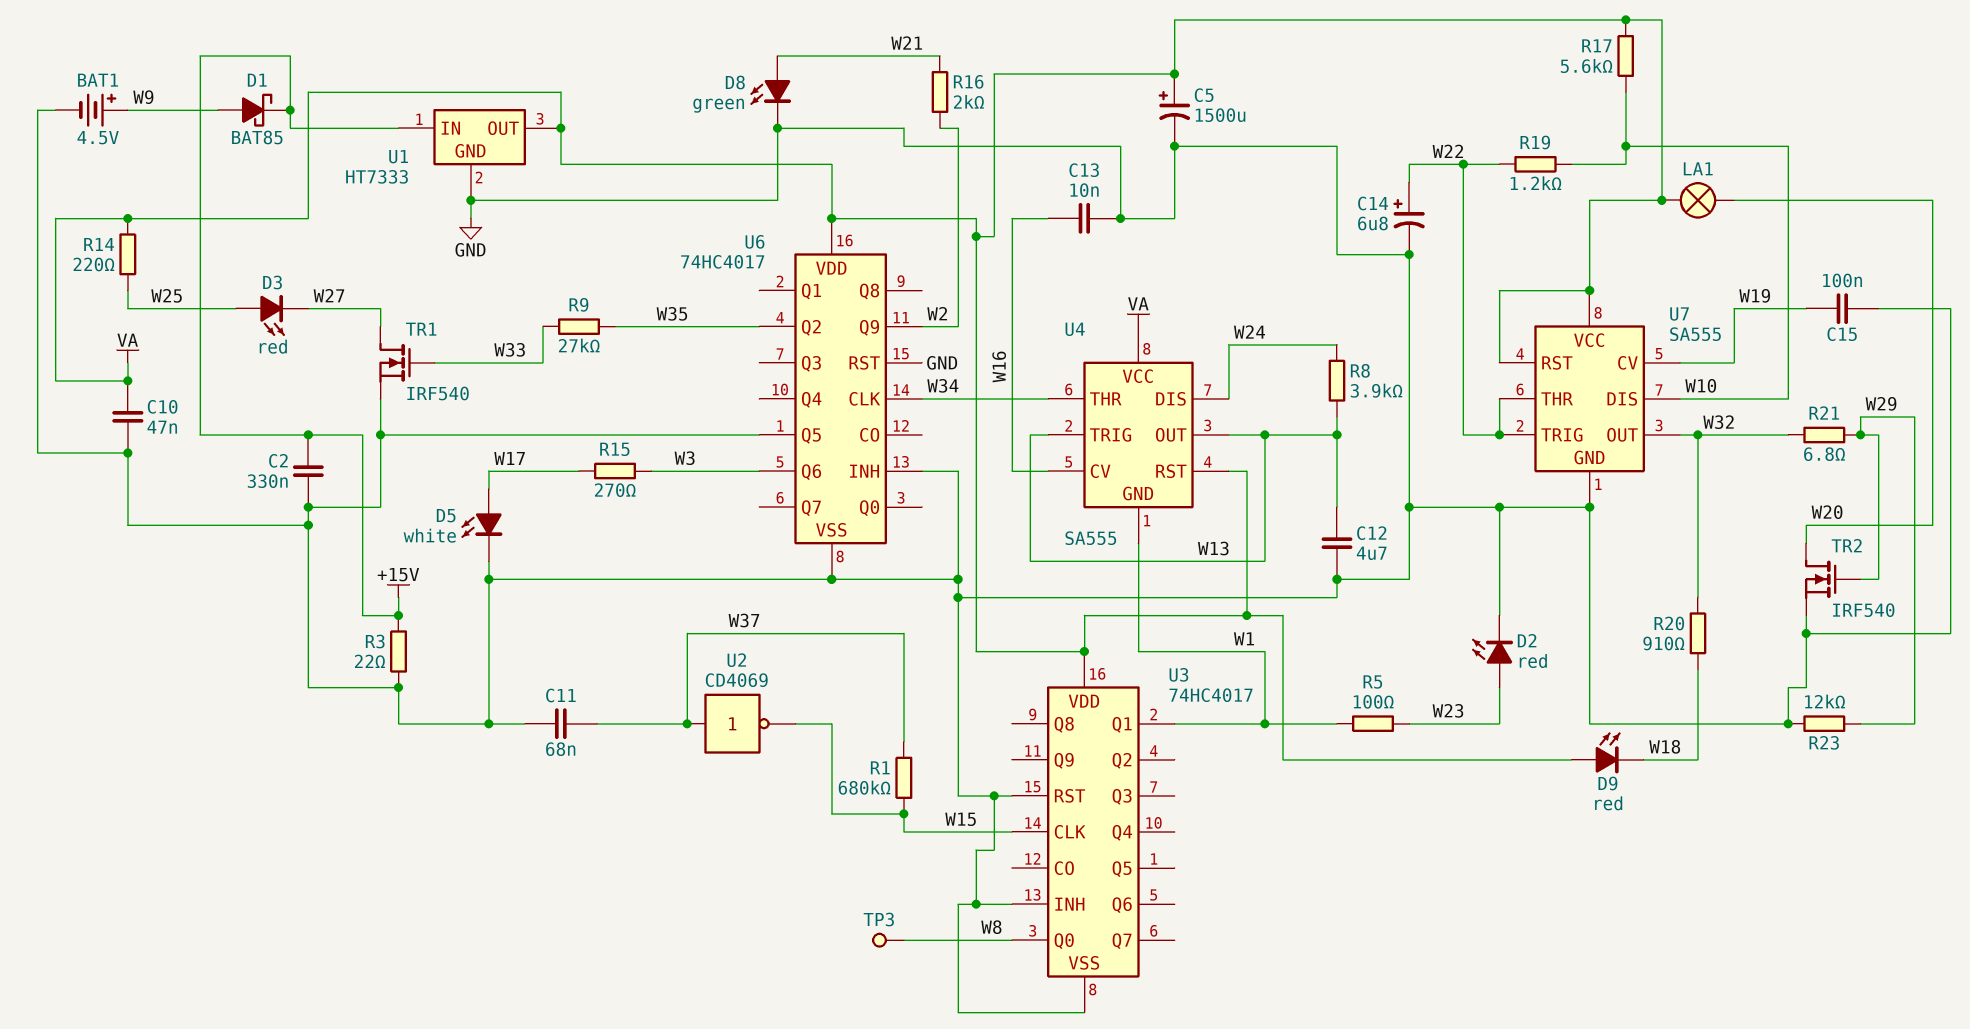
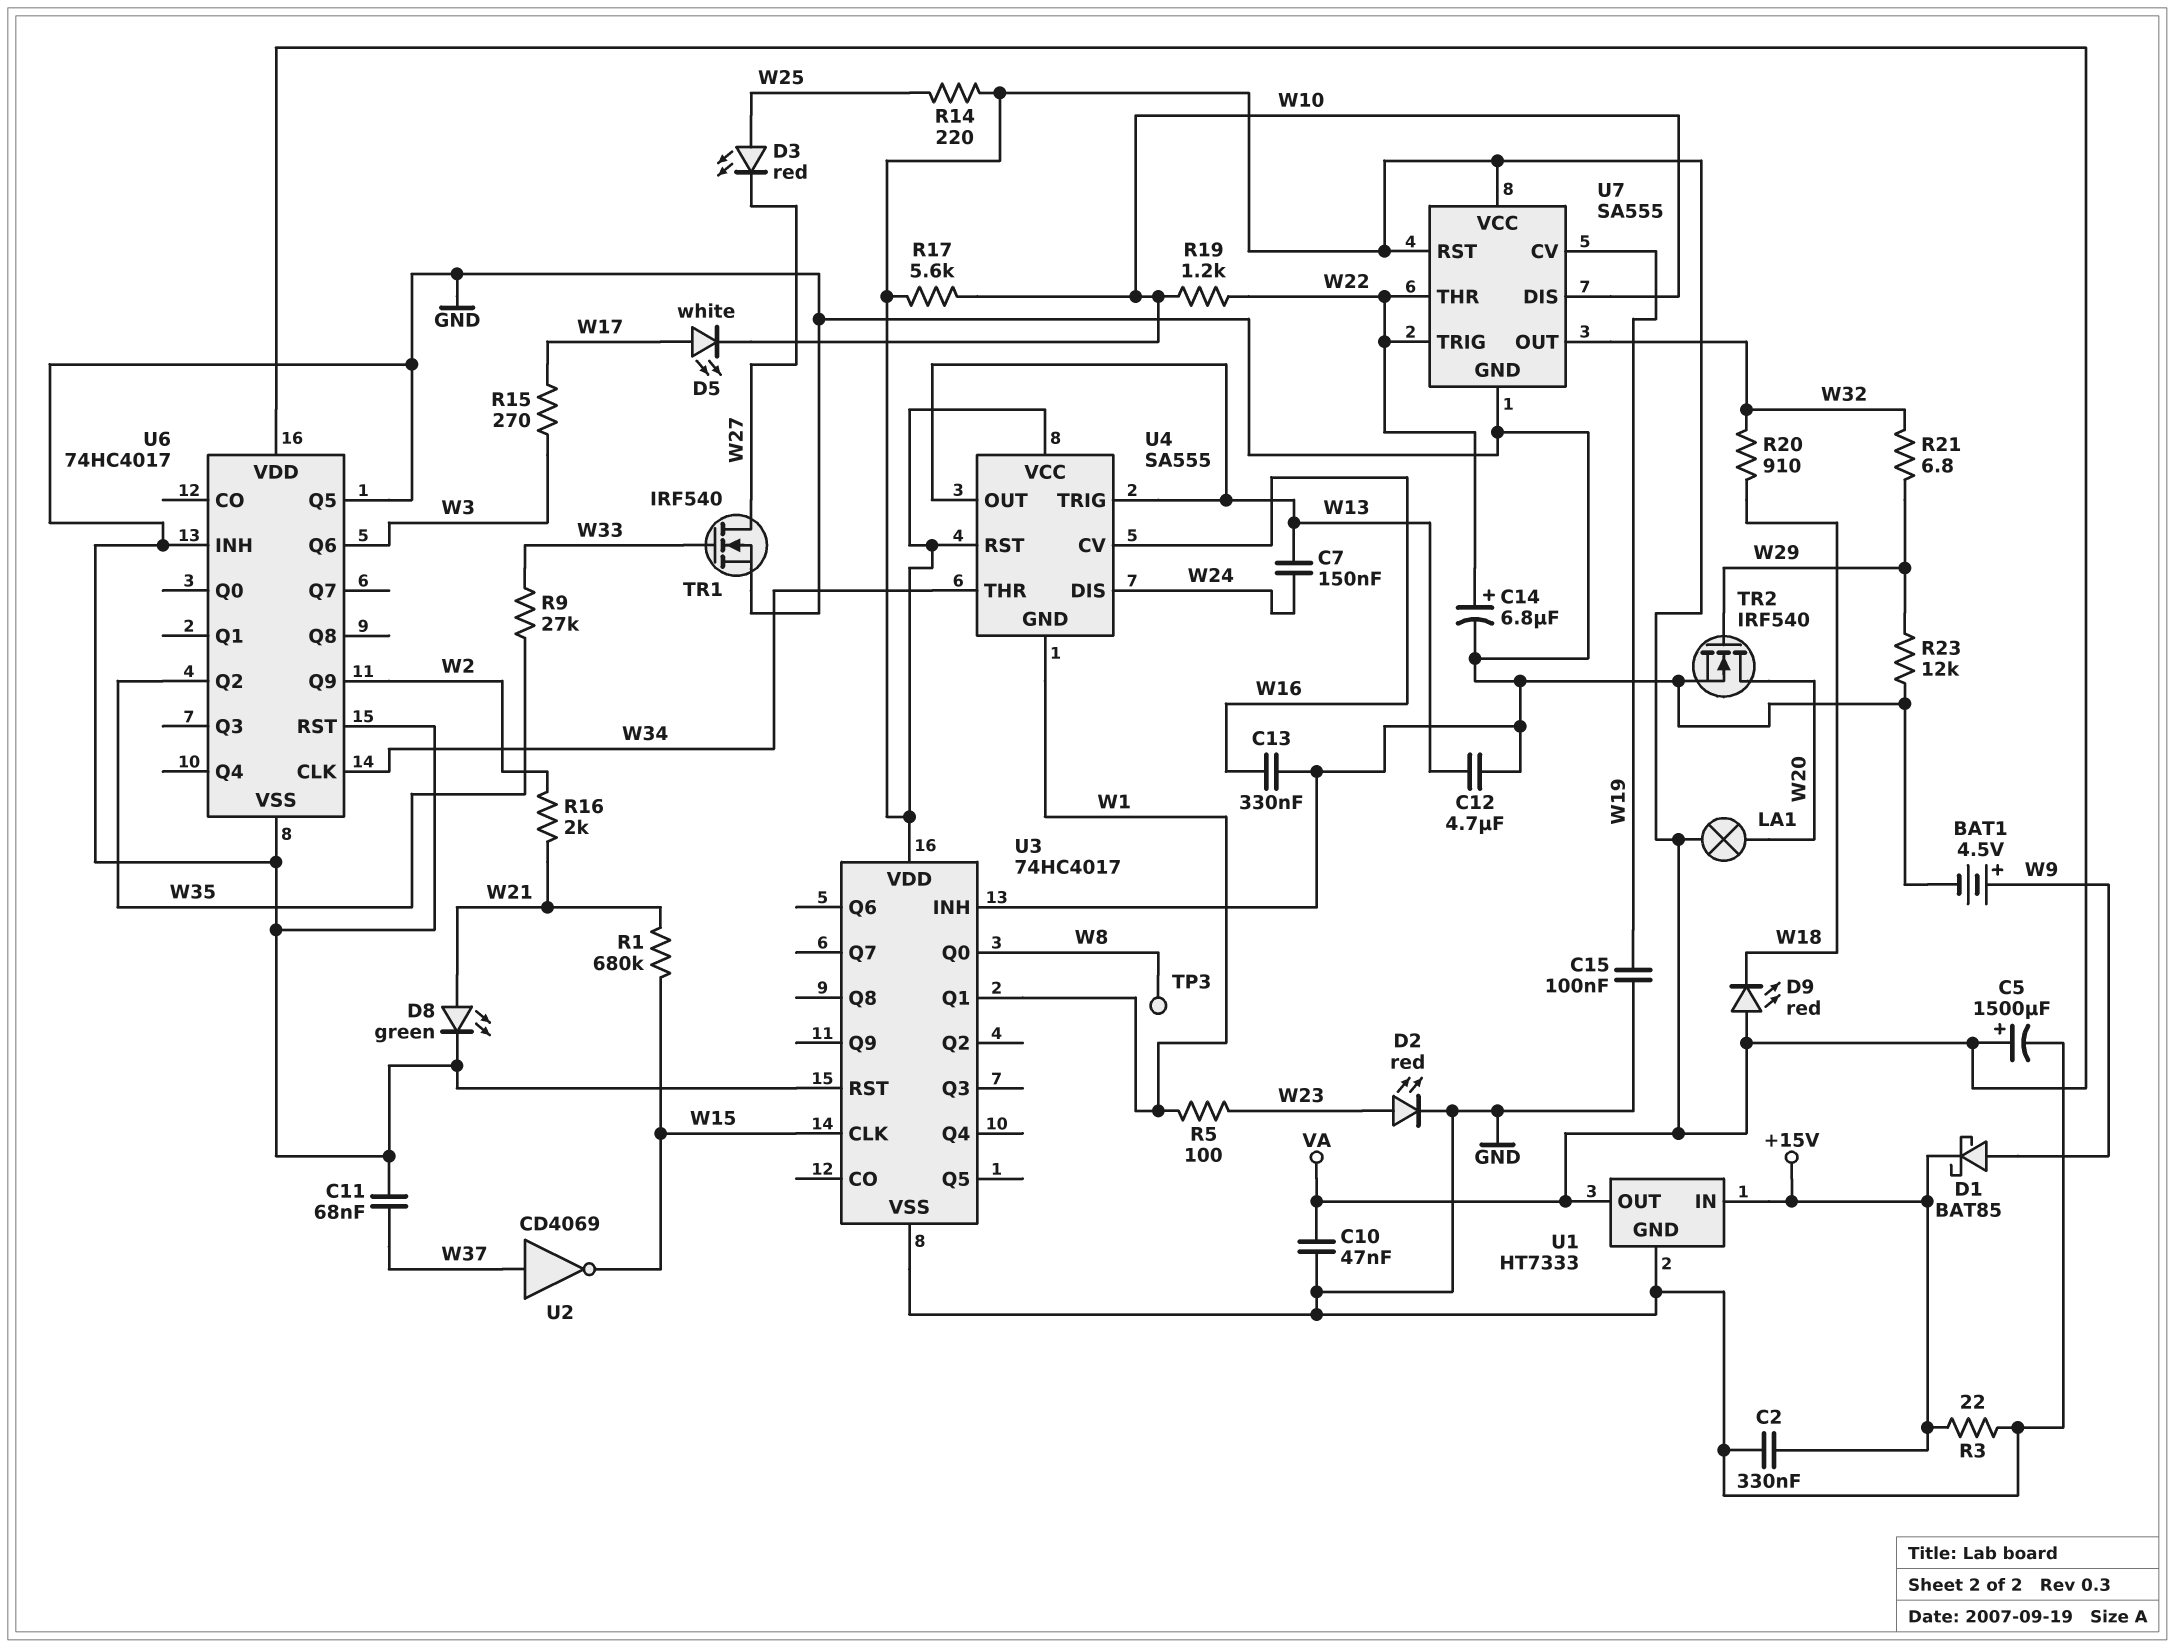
C7: none -> 150nF (W13, W24)
C13: 10nF (GND, W16) -> 330nF (GND, W16)
D5: LED white (A W17, K GND) -> LED white (A W17, K W10)
R1: 680k (W15, W37) -> 680k (W15, W21)
R8: 3.9k (W13, W24) -> none

